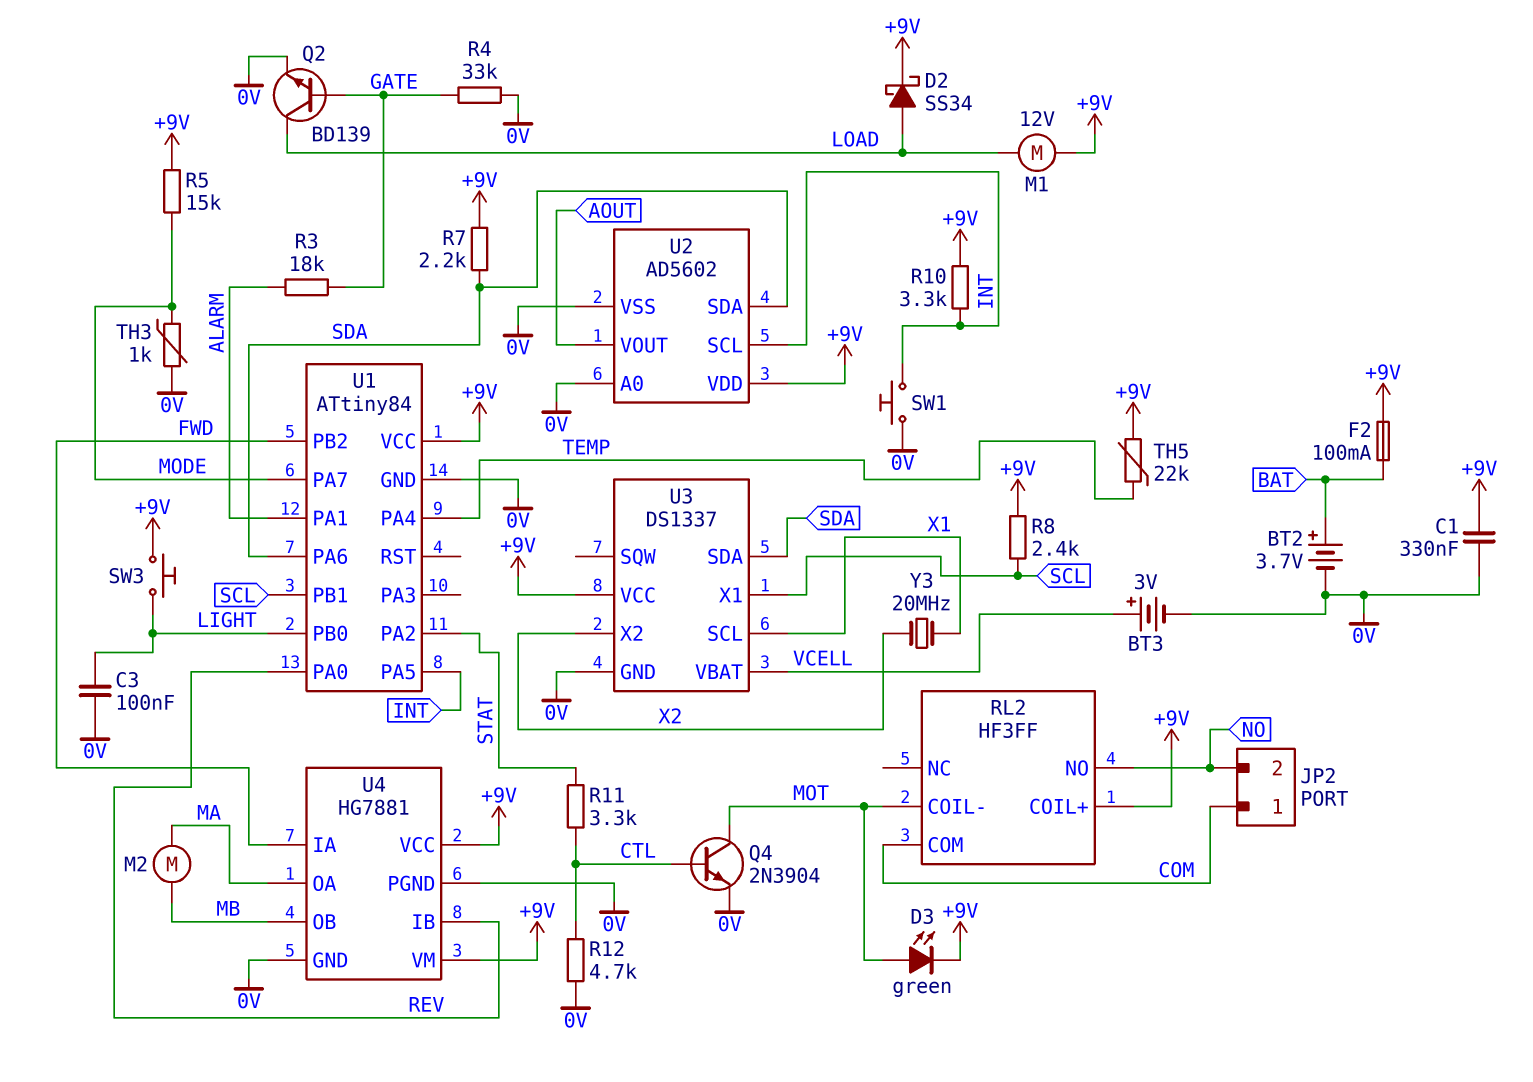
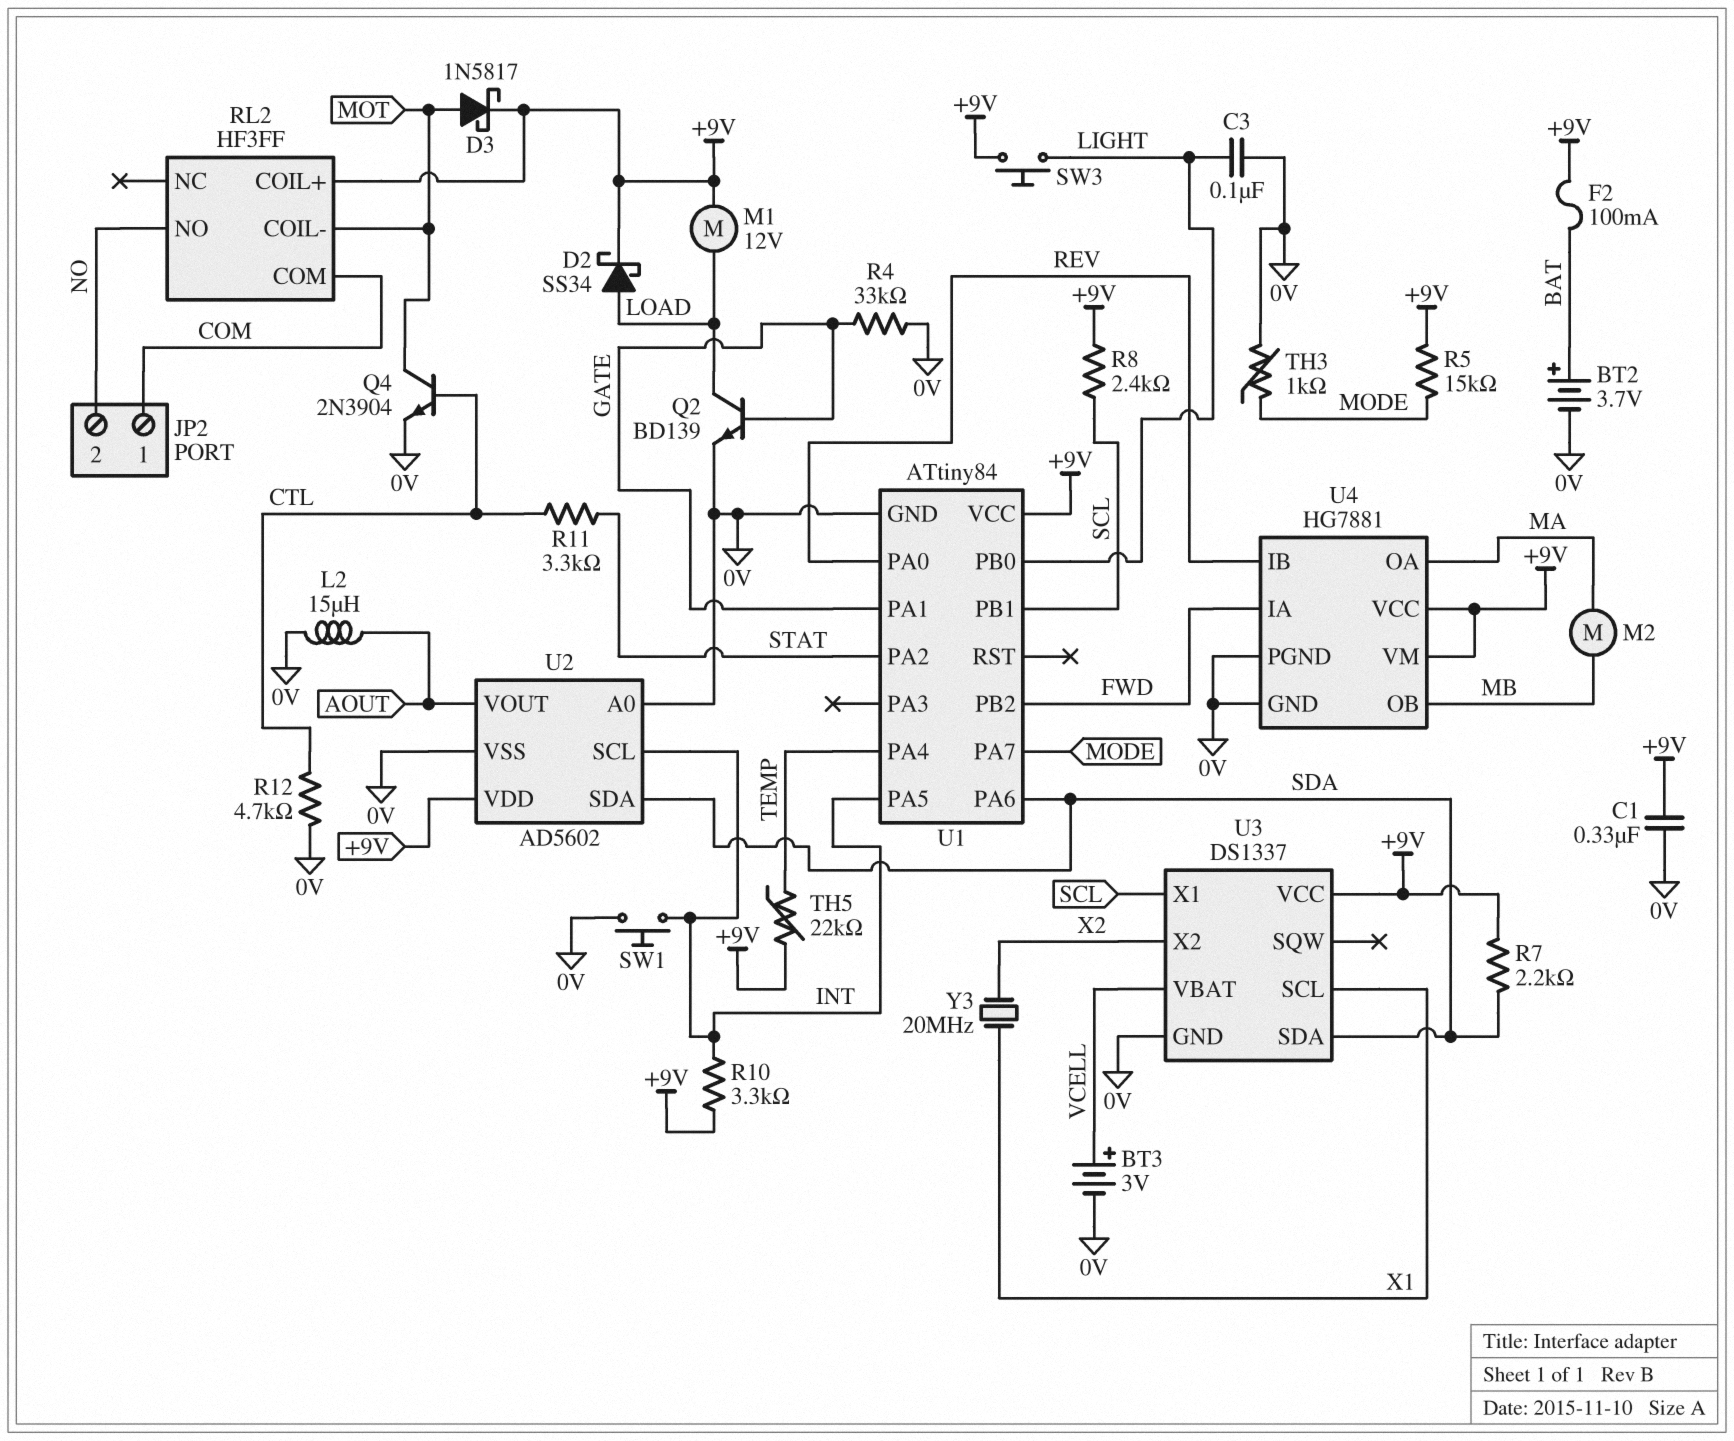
D3: LED green (A MOT, K +9V) -> schottky 1N5817 (A MOT, K +9V)
L2: none -> 15uH (0V, AOUT)
R3: 18k (ALARM, GATE) -> none
U1 pin PA1: ALARM -> GATE

